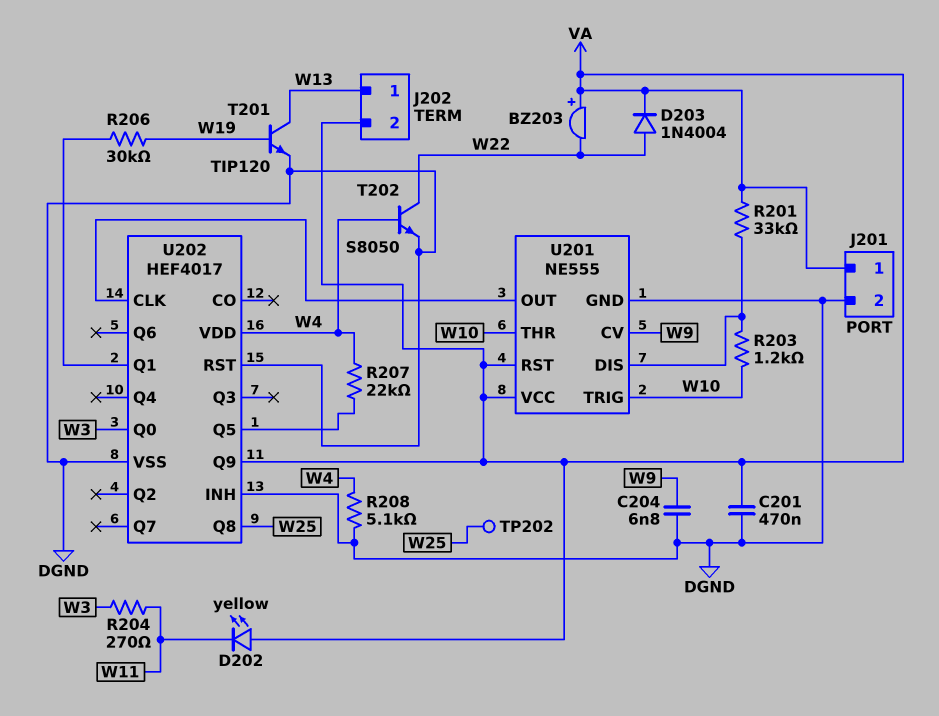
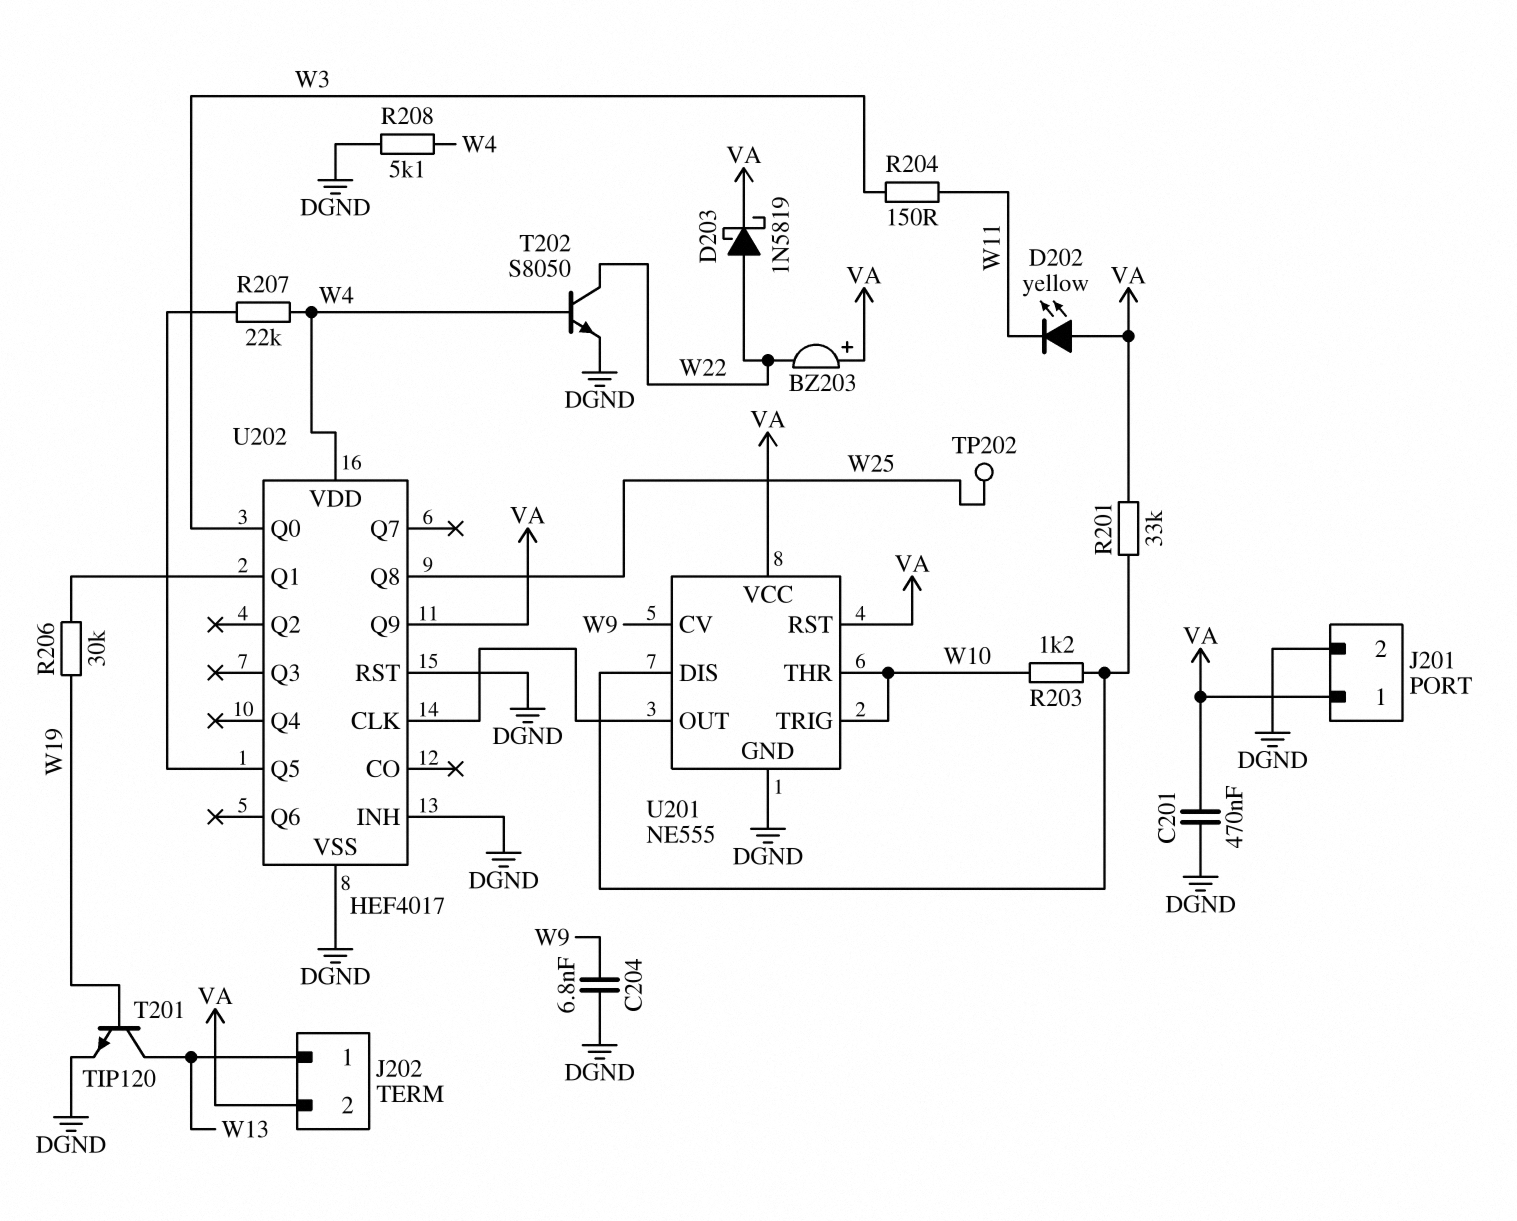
D203: diode 1N4004 (A W22, K VA) -> schottky 1N5819 (A W22, K VA)
R204: 270 (W3, W11) -> 150 (W3, W11)

